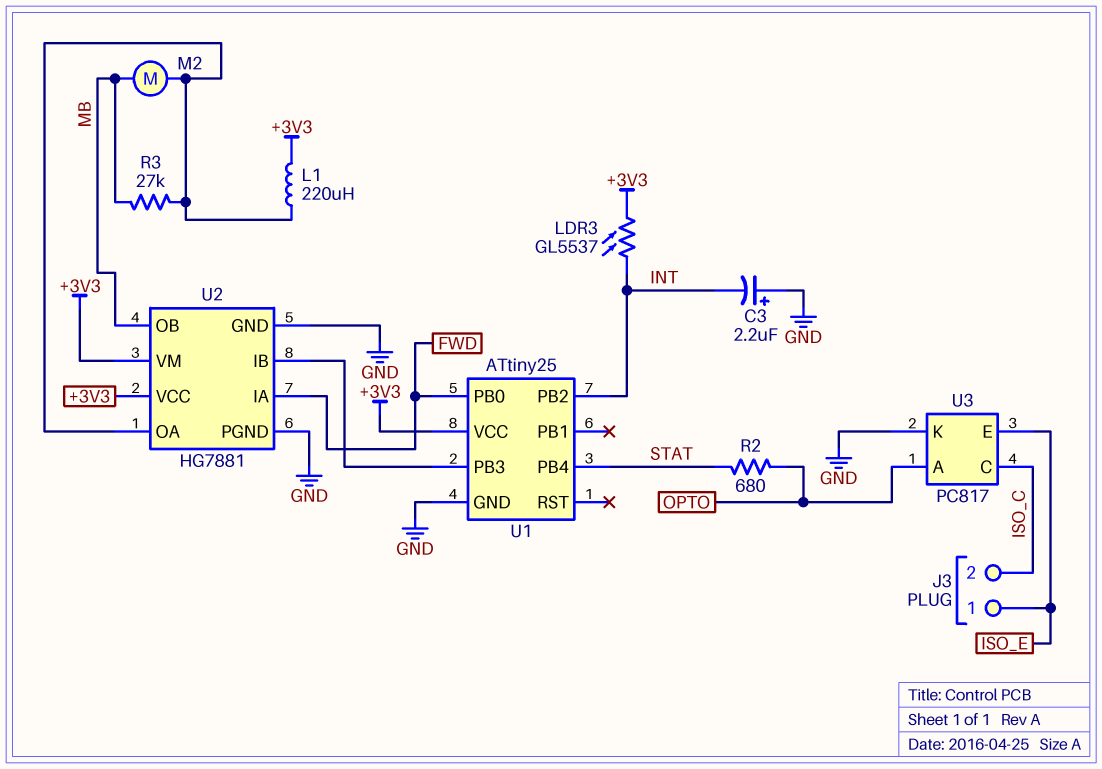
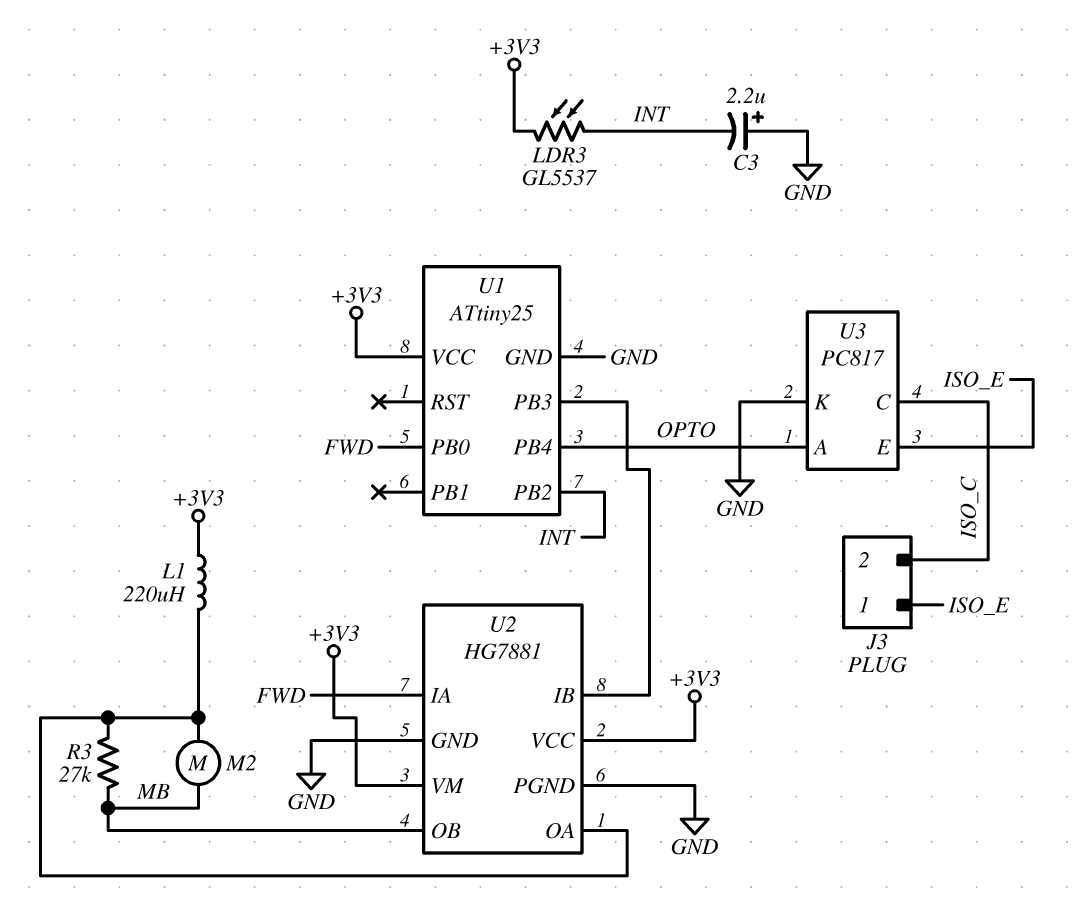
R2: 680 (OPTO, STAT) -> none
U1 pin PB4: STAT -> OPTO

